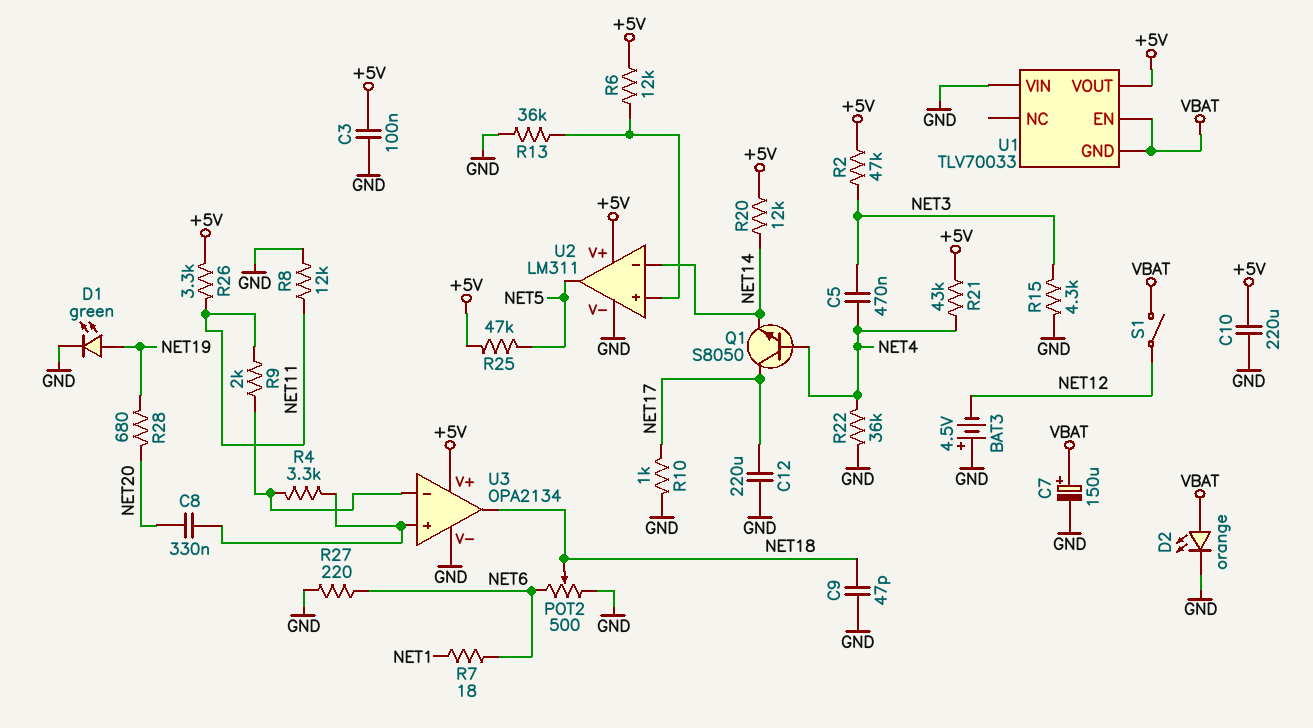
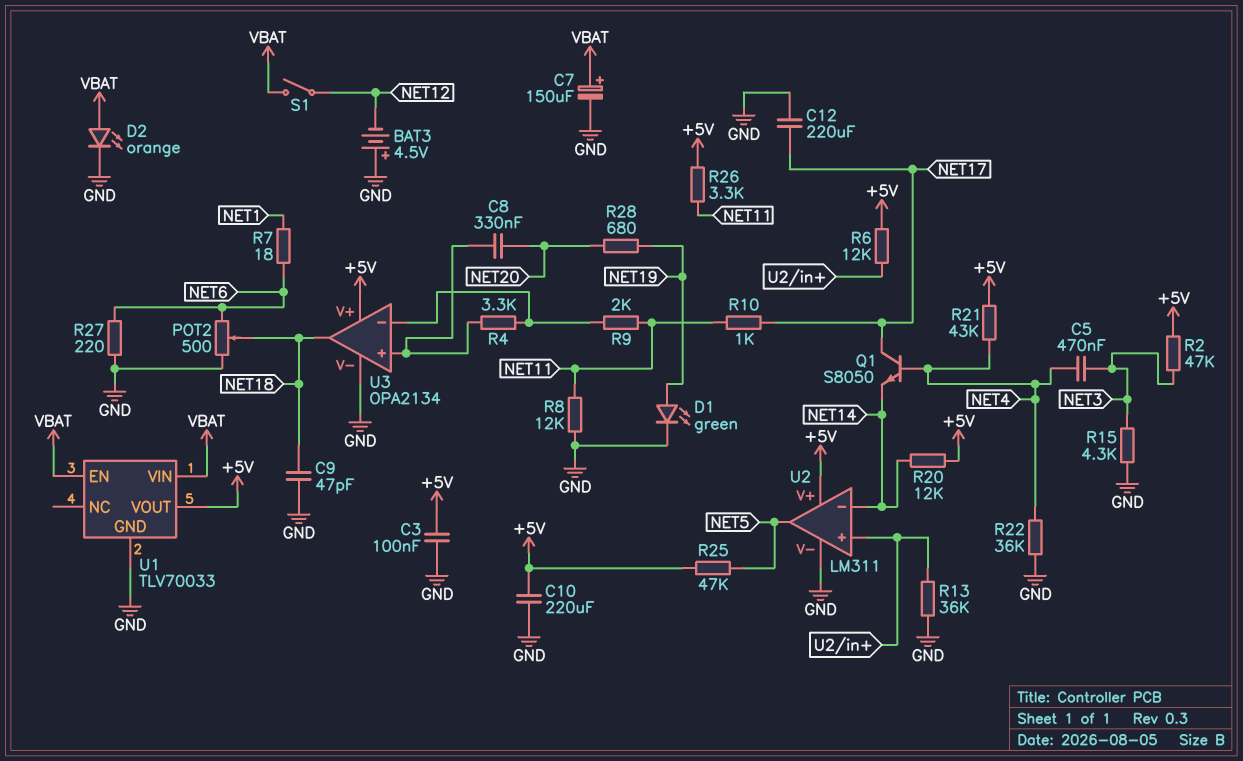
R10: 1k (GND, NET17) -> 1k (NET11, NET17)
U1 pin GND: VBAT -> GND
U1 pin VIN: GND -> VBAT

